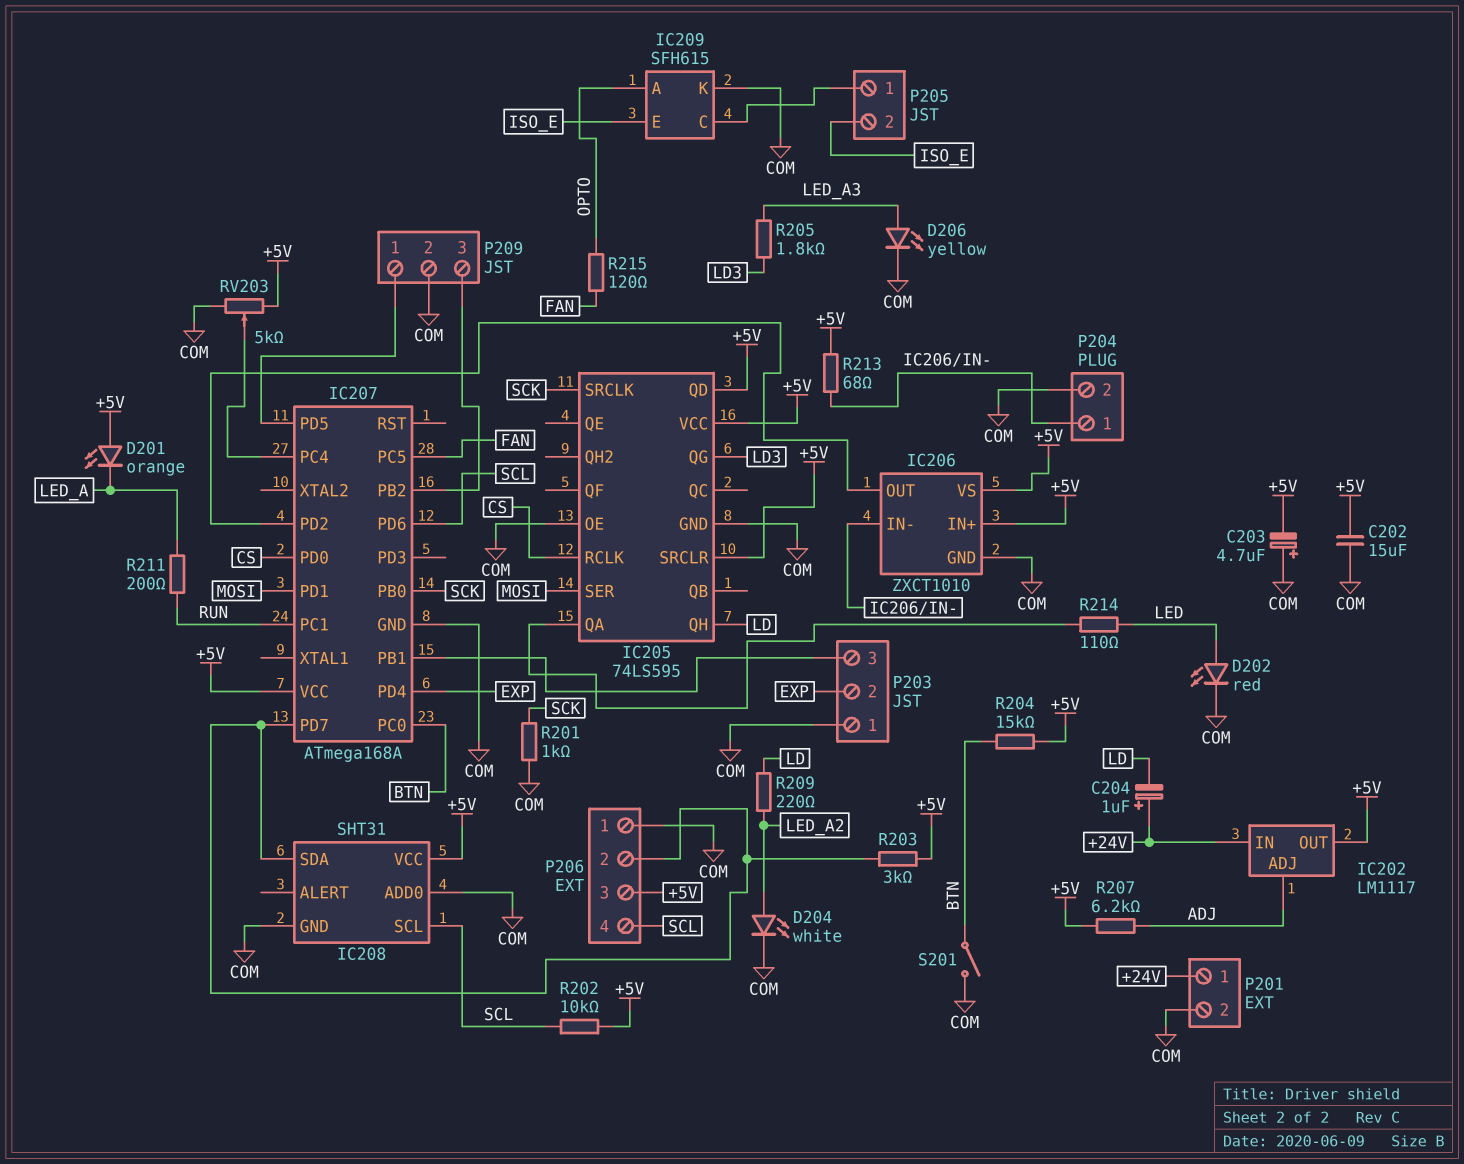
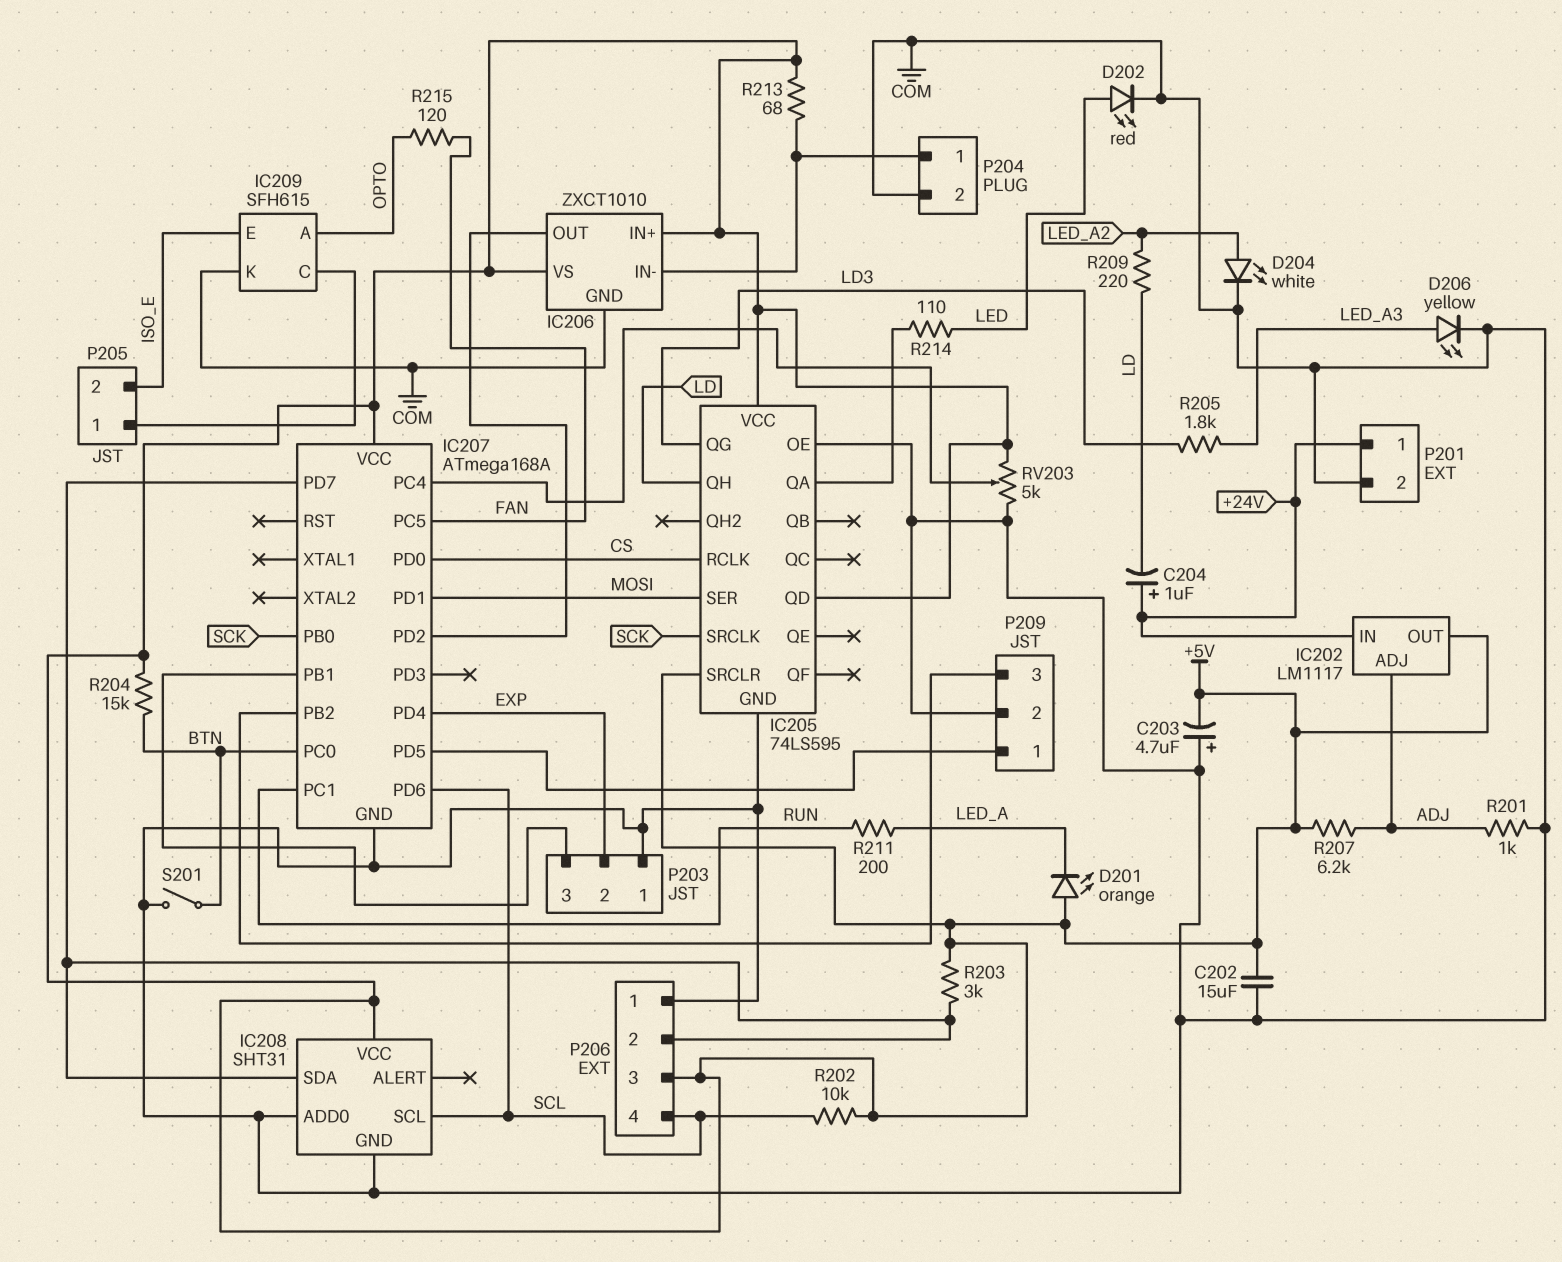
R201: 1k (COM, SCK) -> 1k (ADJ, COM)

